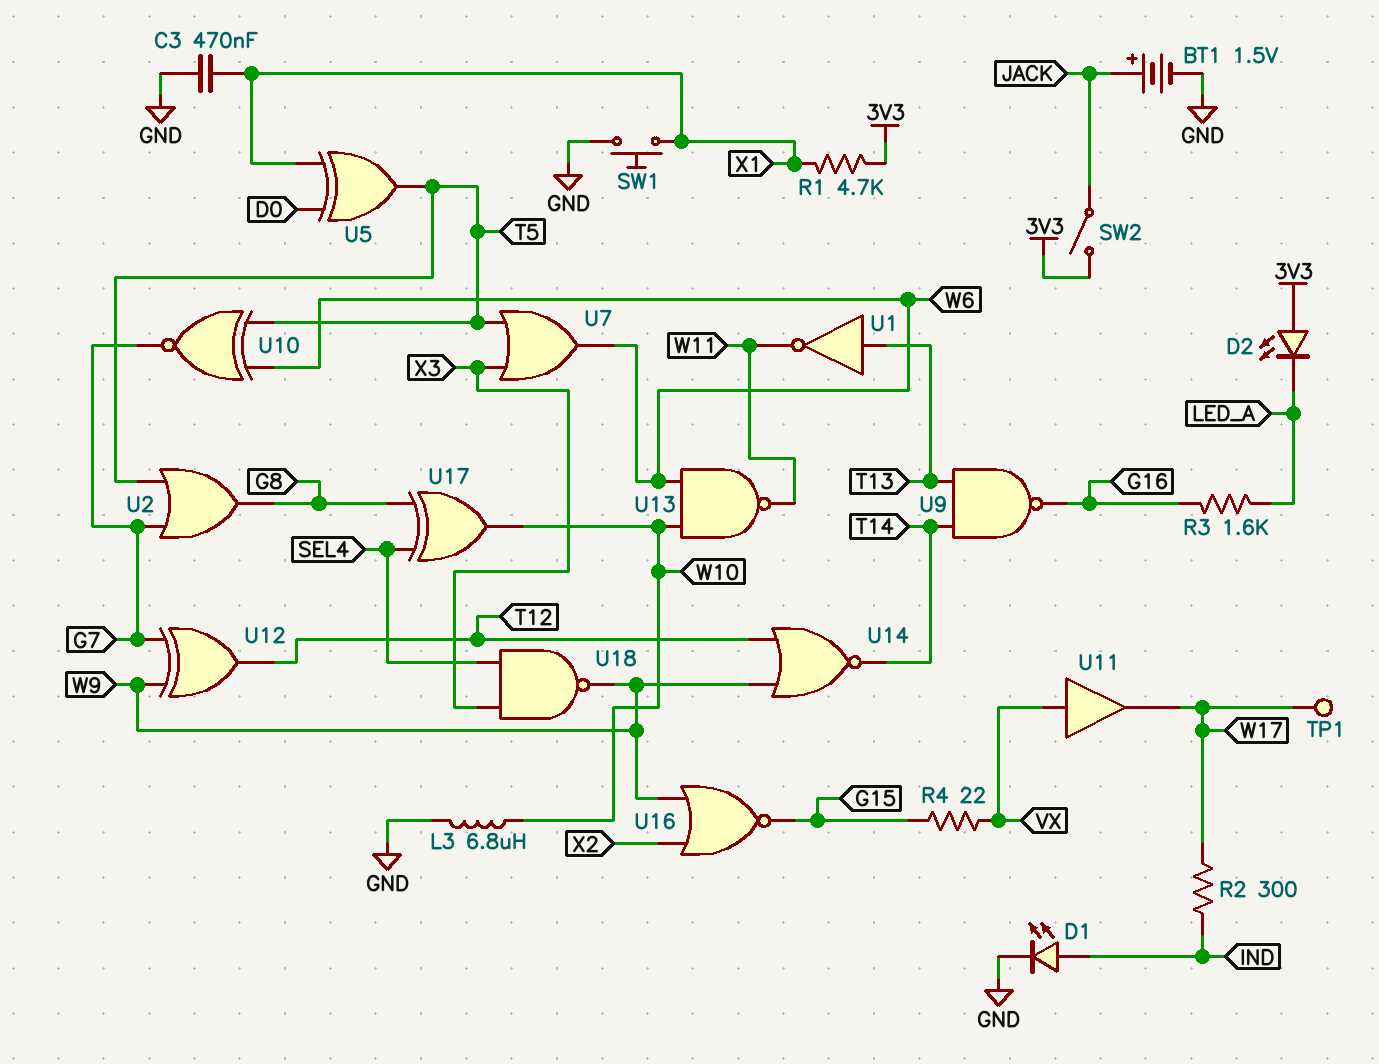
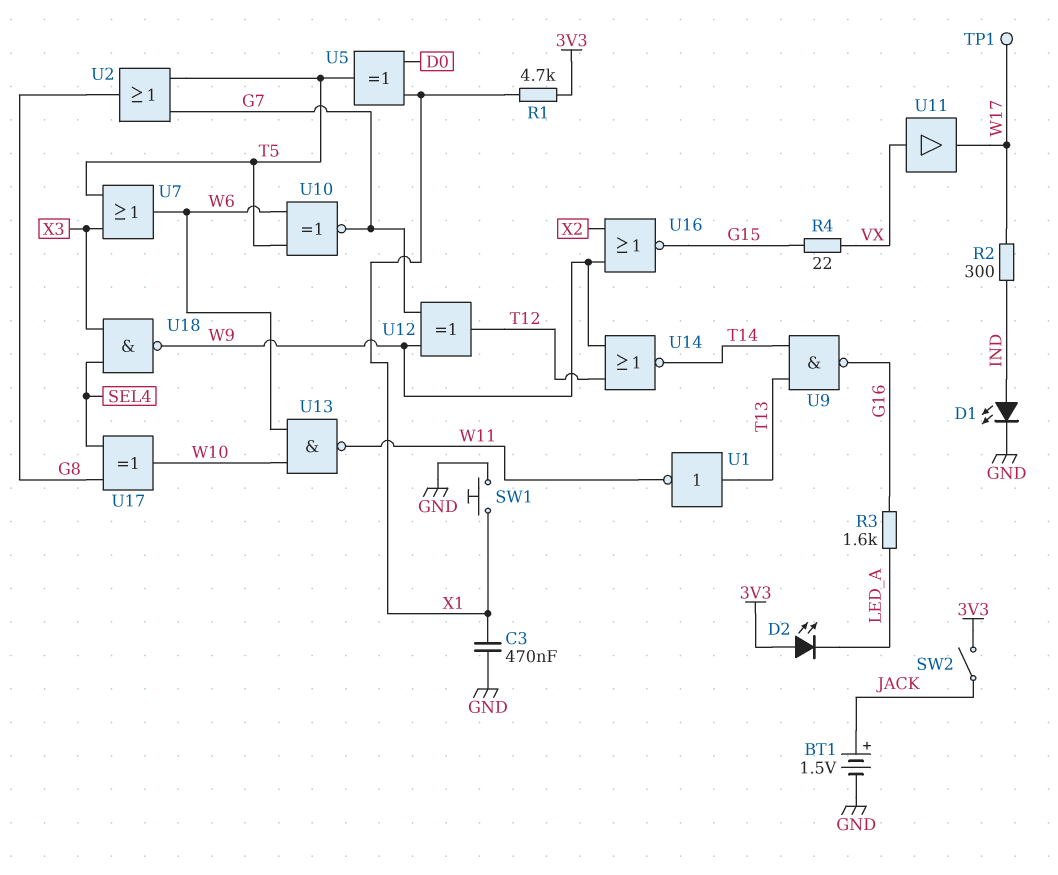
L3: 6.8uH (GND, W10) -> none

